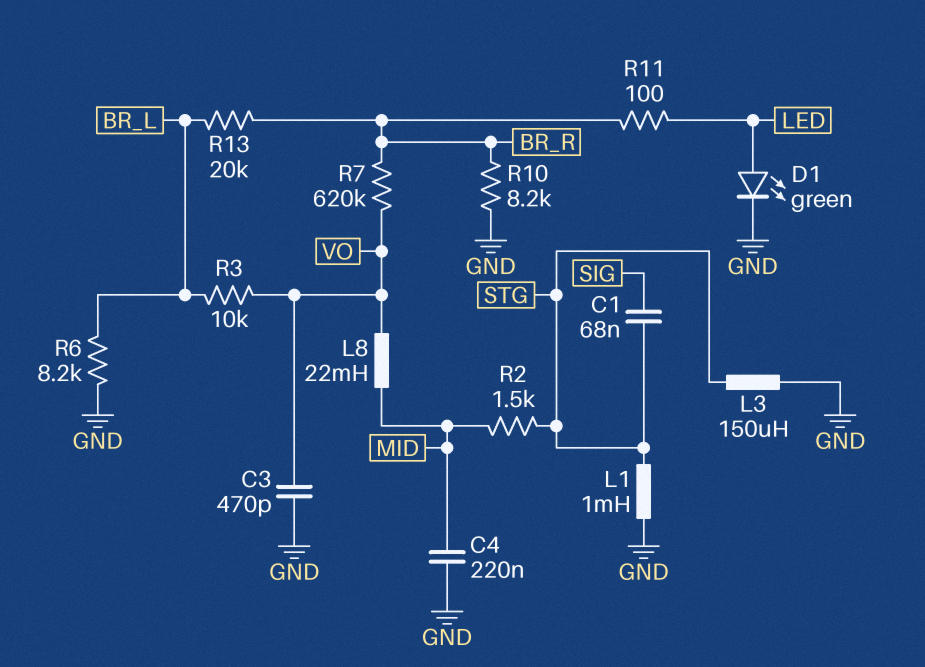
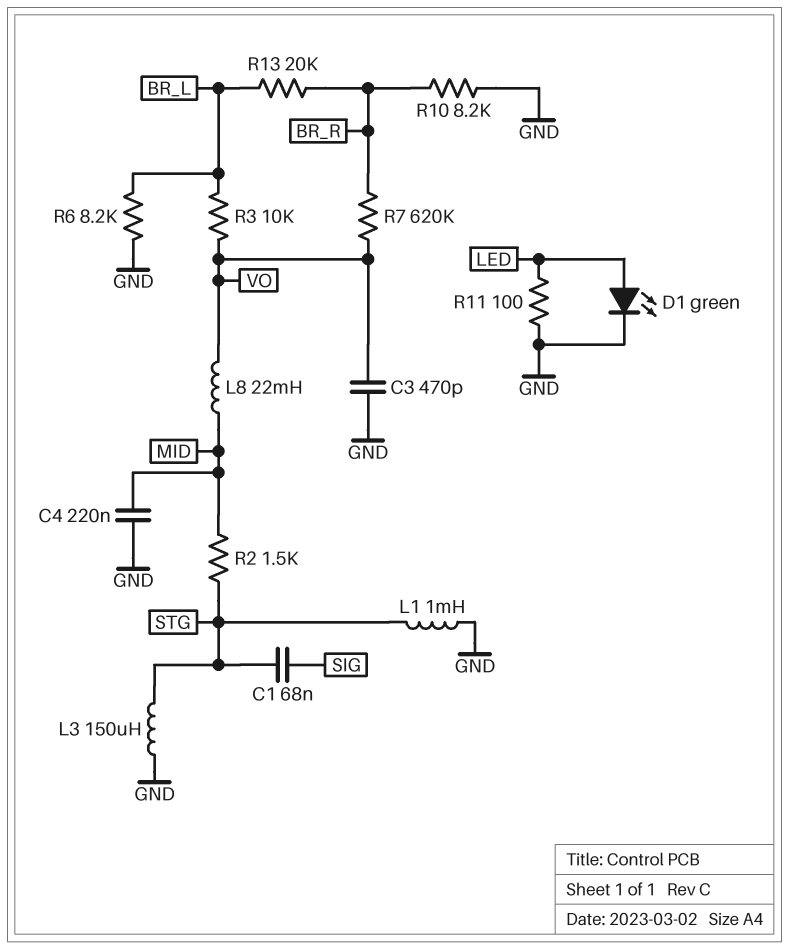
R11: 100 (BR_R, LED) -> 100 (GND, LED)

